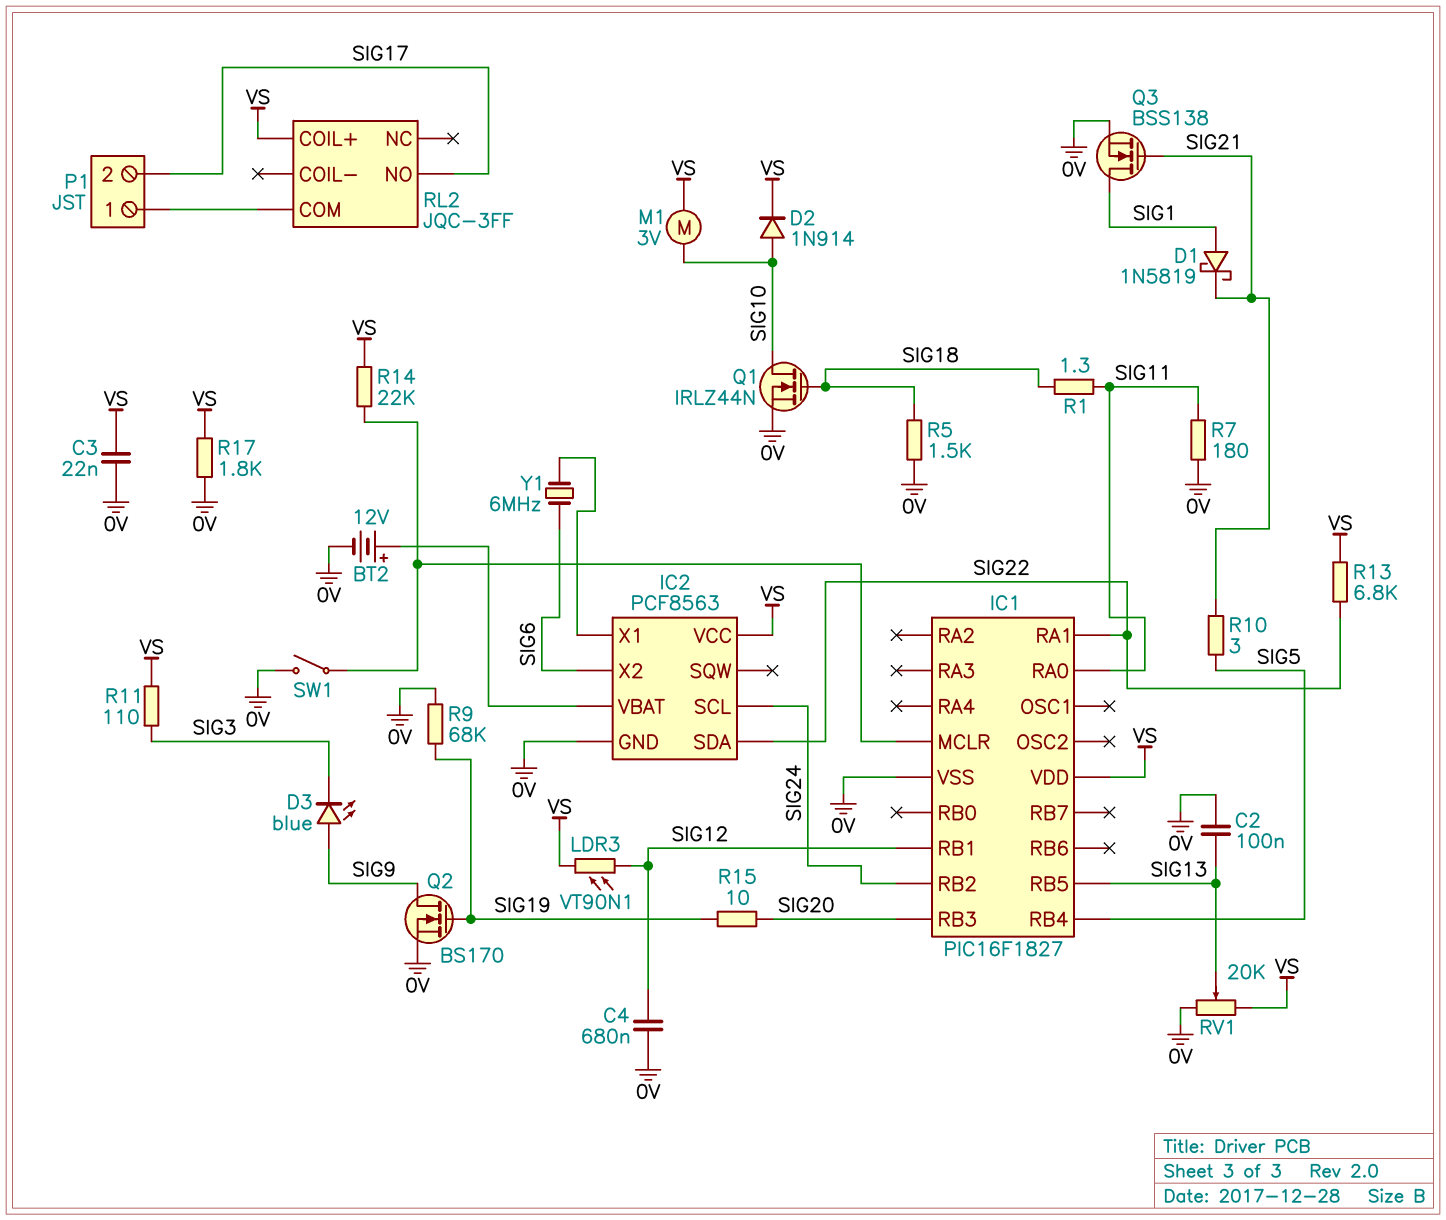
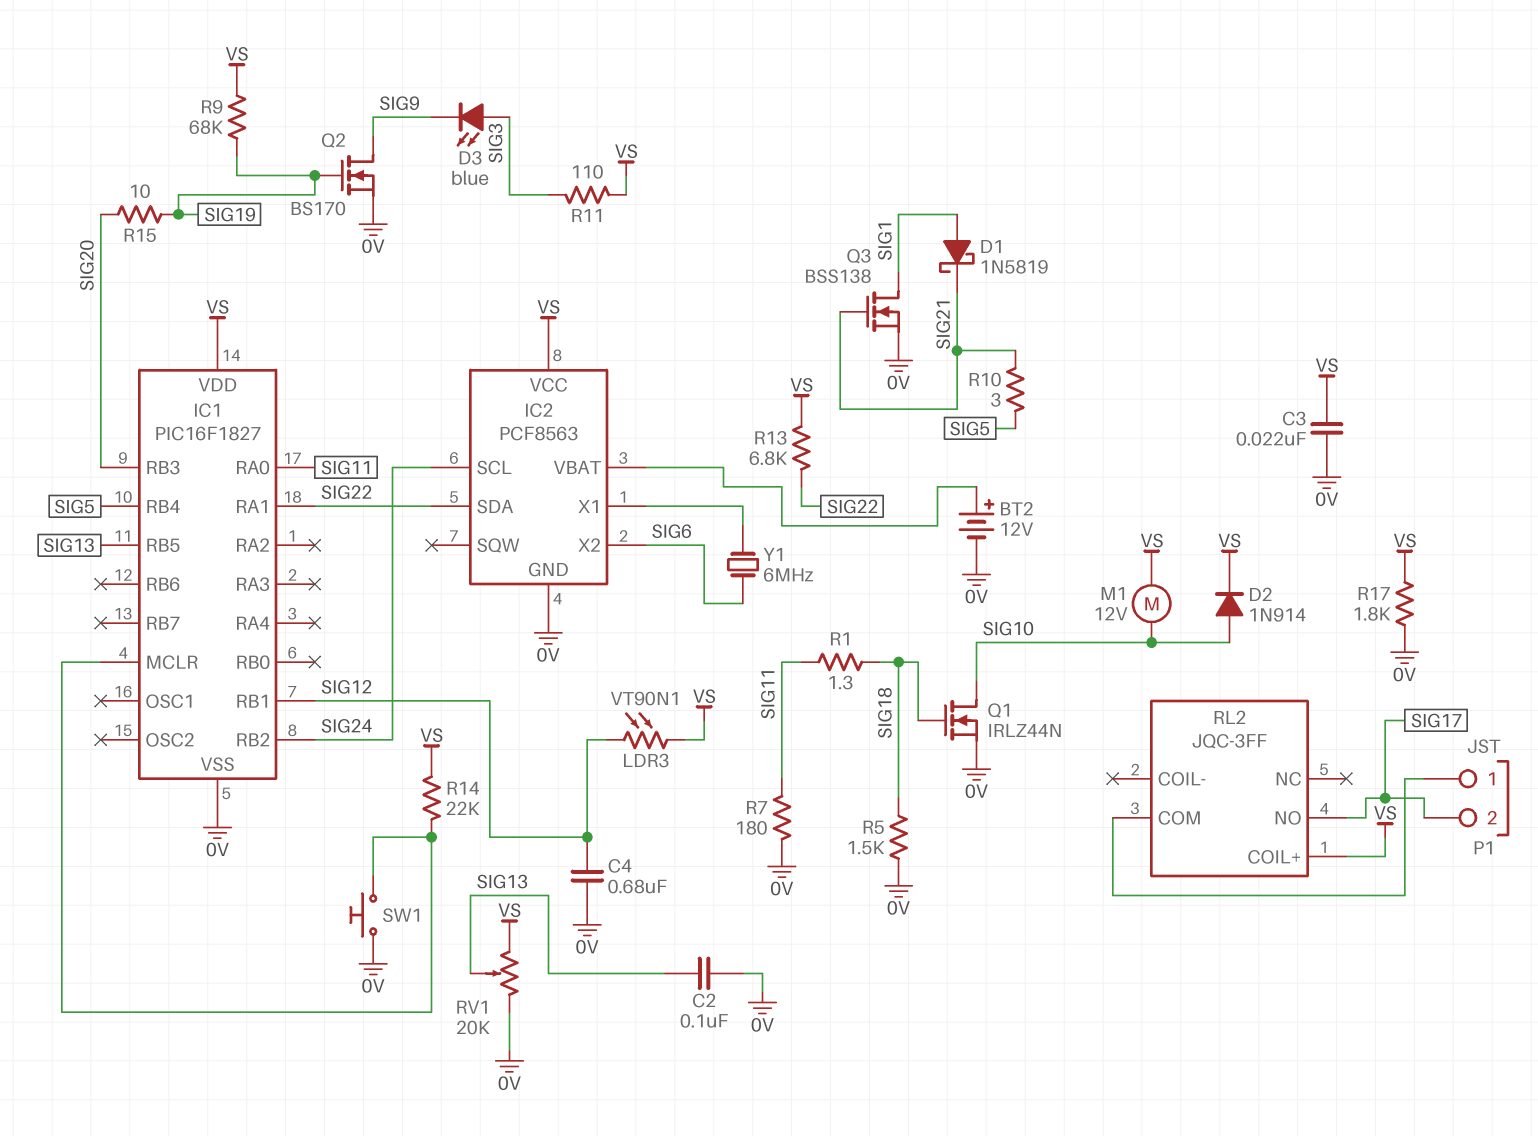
D3: LED blue (A SIG9, K SIG3) -> LED blue (A SIG3, K SIG9)
M1: motor 3V (SIG10, VS) -> motor 12V (SIG10, VS)
R9: 68k (0V, SIG19) -> 68k (SIG19, VS)
SW1: switch (0V, IC1/MCLR) -> button (0V, IC1/MCLR)

